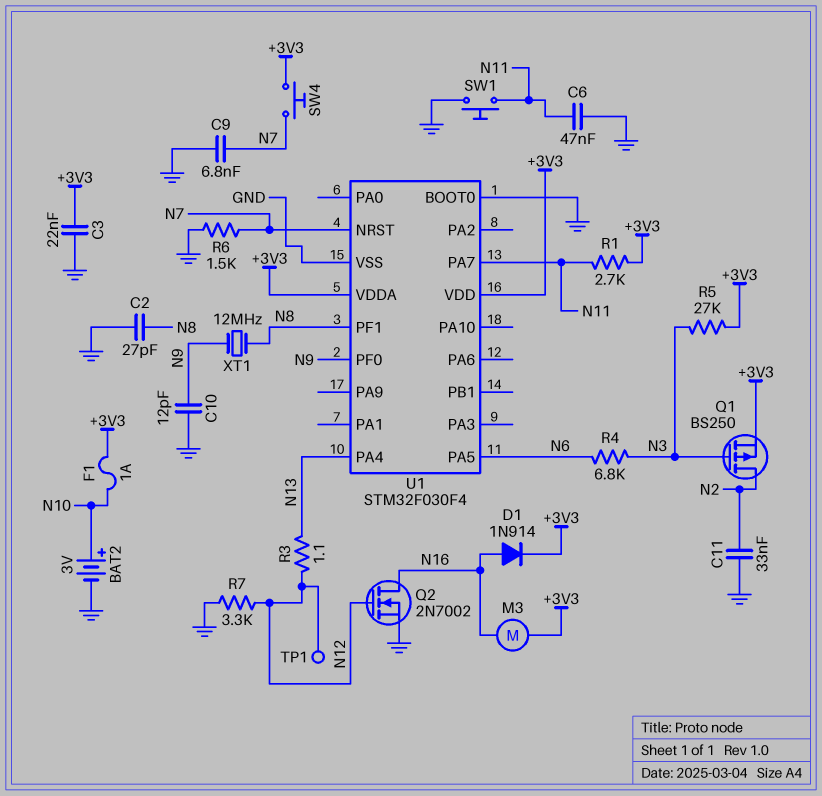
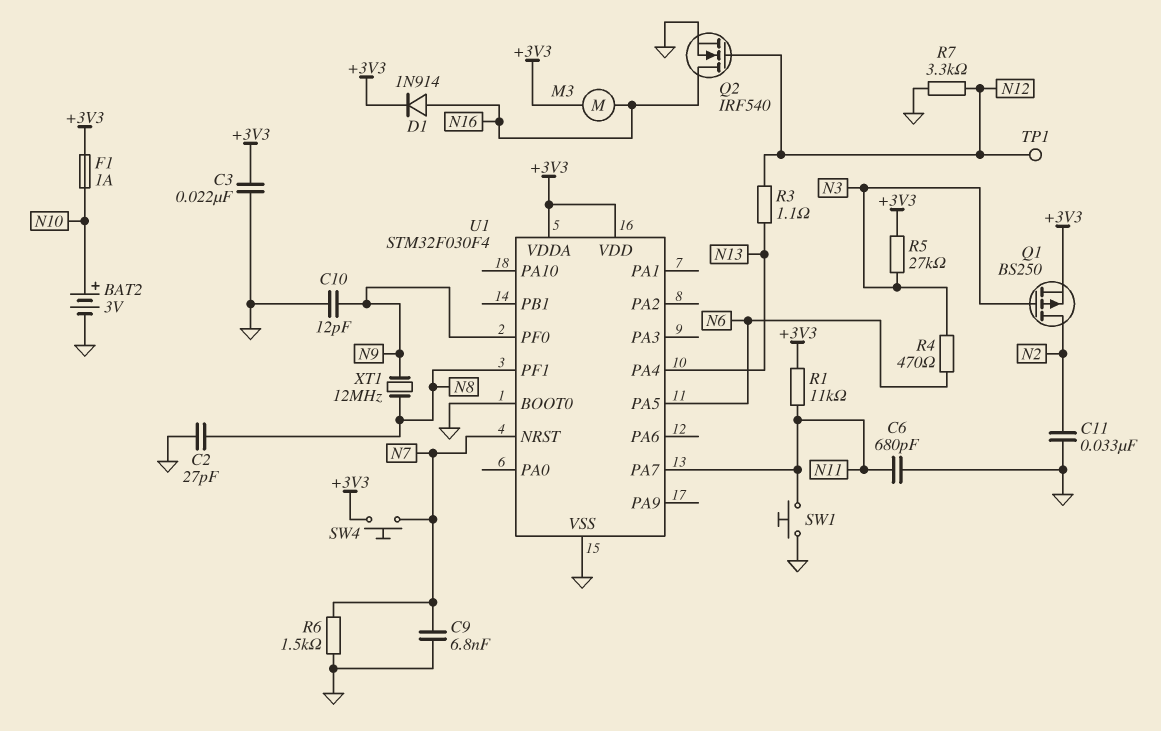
C6: 47nF (GND, N11) -> 680pF (GND, N11)
Q2: NMOS 2N7002 (G N12, D N16, S GND) -> NMOS IRF540 (G N12, D N16, S GND)
R1: 2.7k (+3V3, N11) -> 11k (+3V3, N11)
R4: 6.8k (N3, N6) -> 470 (N3, N6)

